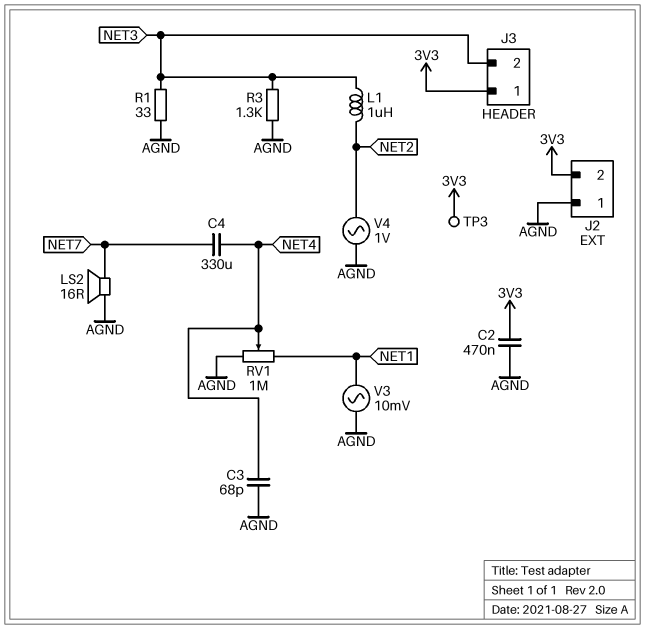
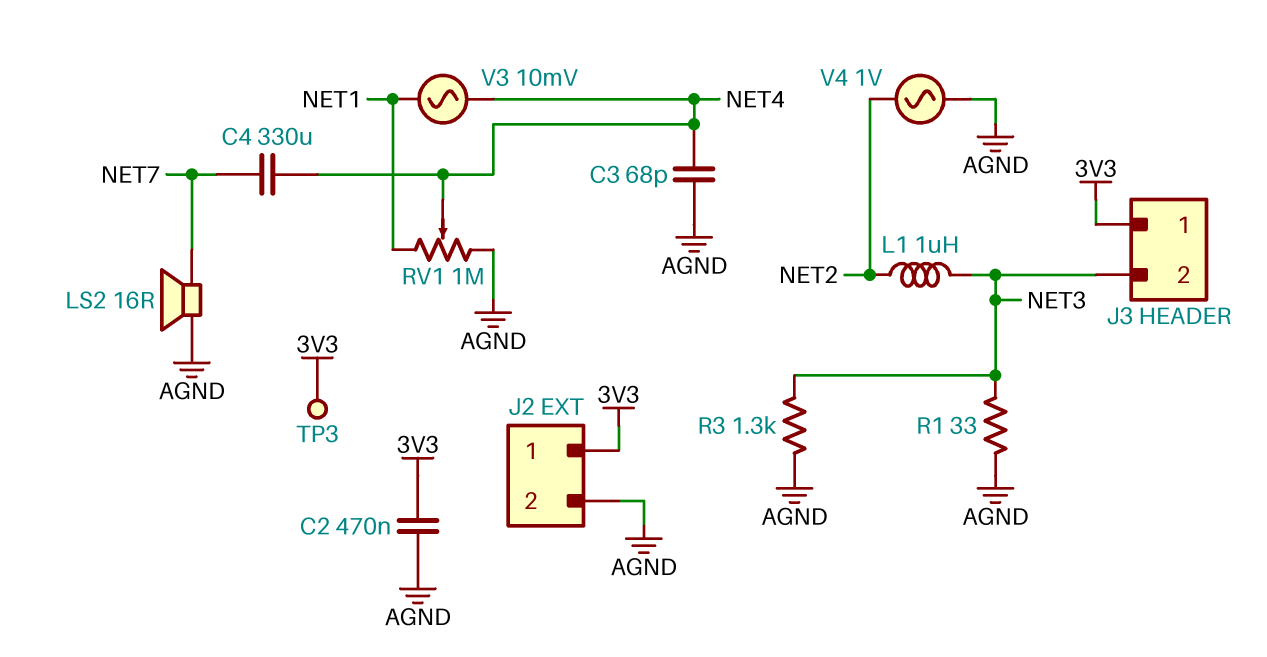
J2 pin 1: AGND -> 3V3
J2 pin 2: 3V3 -> AGND
V3: AC 10mV (AGND, NET1) -> AC 10mV (NET1, NET4)

